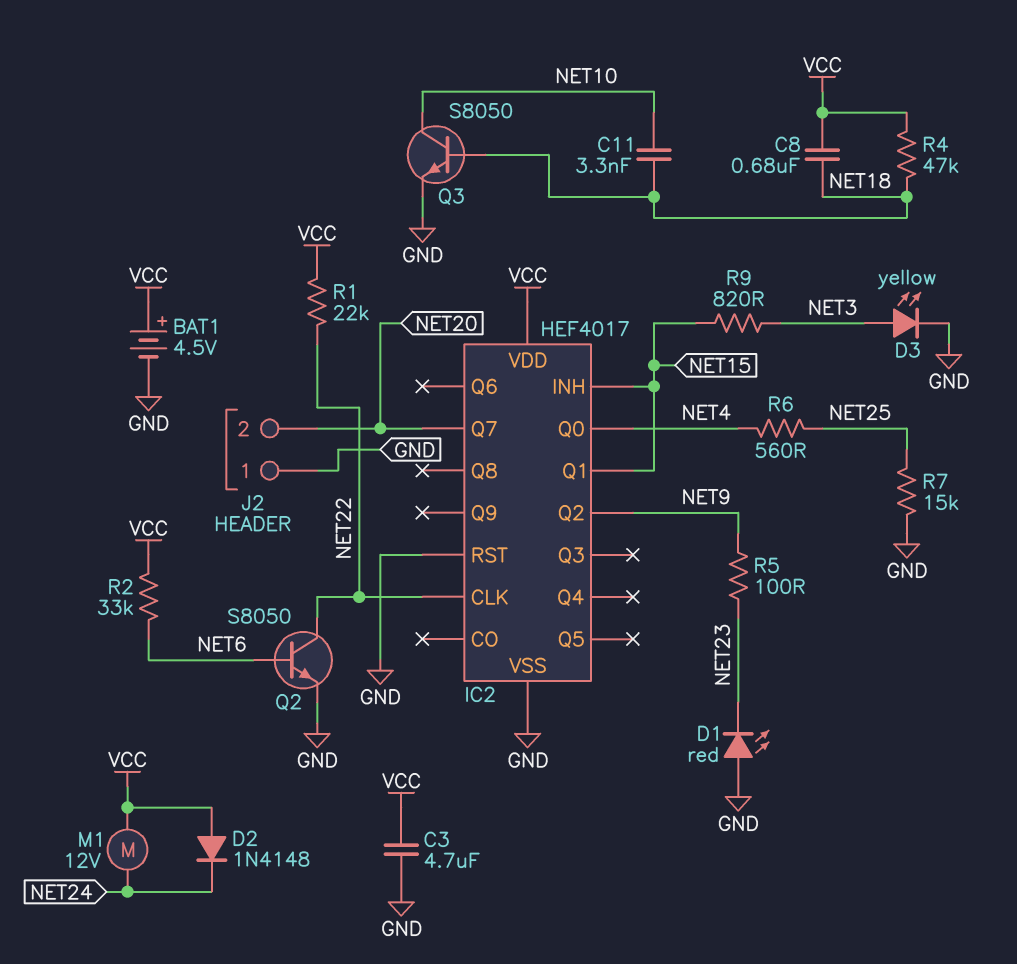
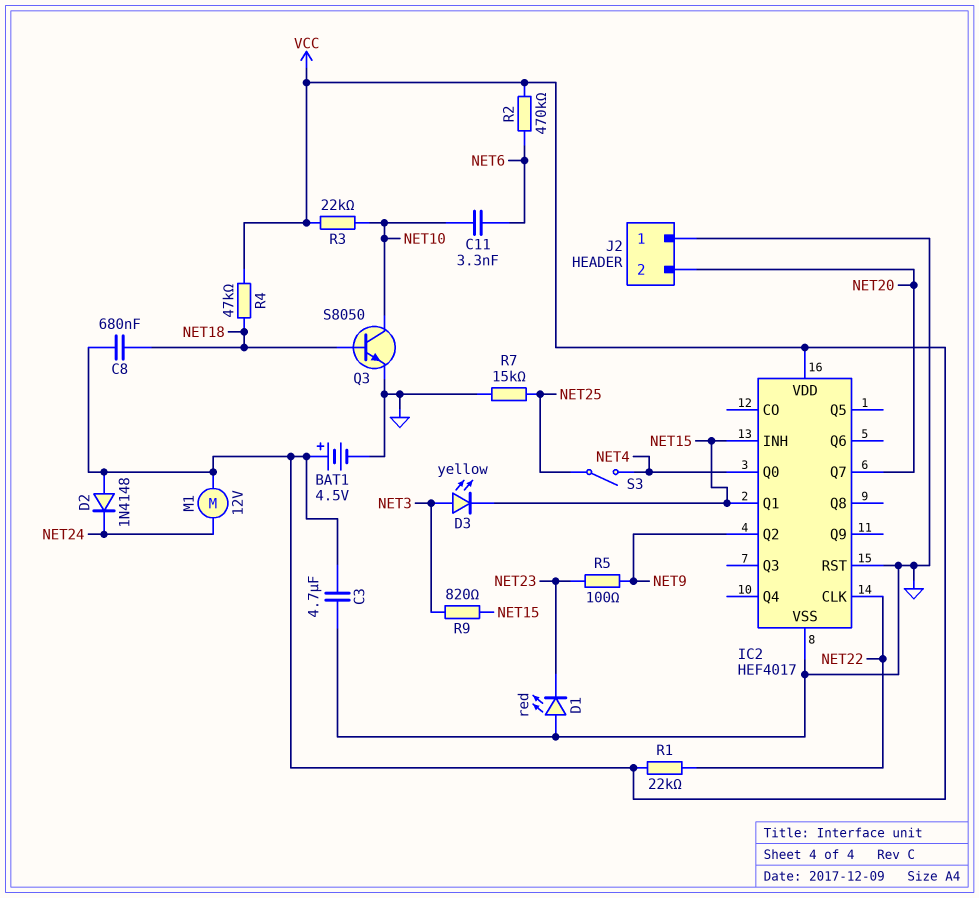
C11: 3.3nF (NET10, NET18) -> 3.3nF (NET6, NET10)
D3: LED yellow (A NET3, K GND) -> LED yellow (A NET3, K NET15)
Q2: NPN S8050 (B NET6, C NET22, E GND) -> none
R2: 33k (NET6, VCC) -> 470k (NET6, VCC)
R3: none -> 22k (NET10, VCC)
R6: 560 (NET4, NET25) -> none
S3: none -> switch (NET4, NET25)

